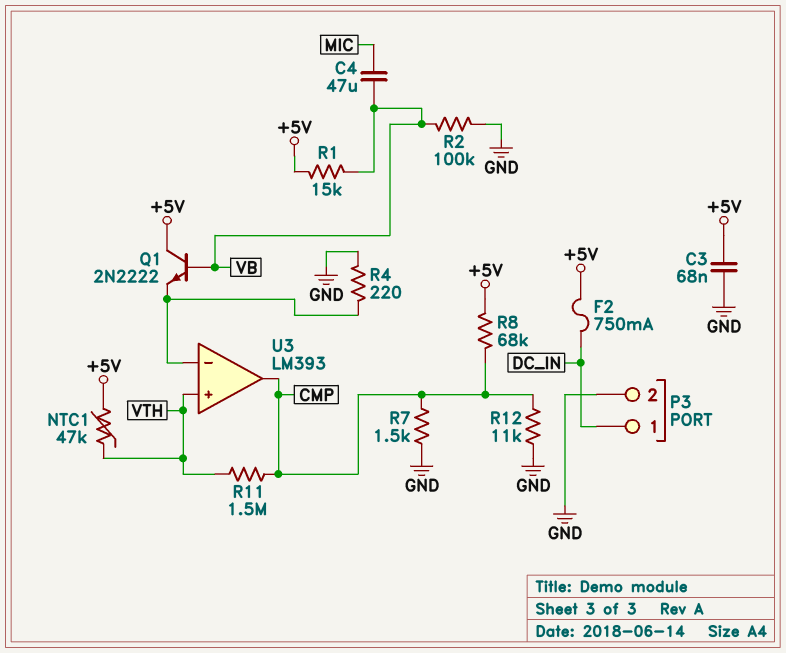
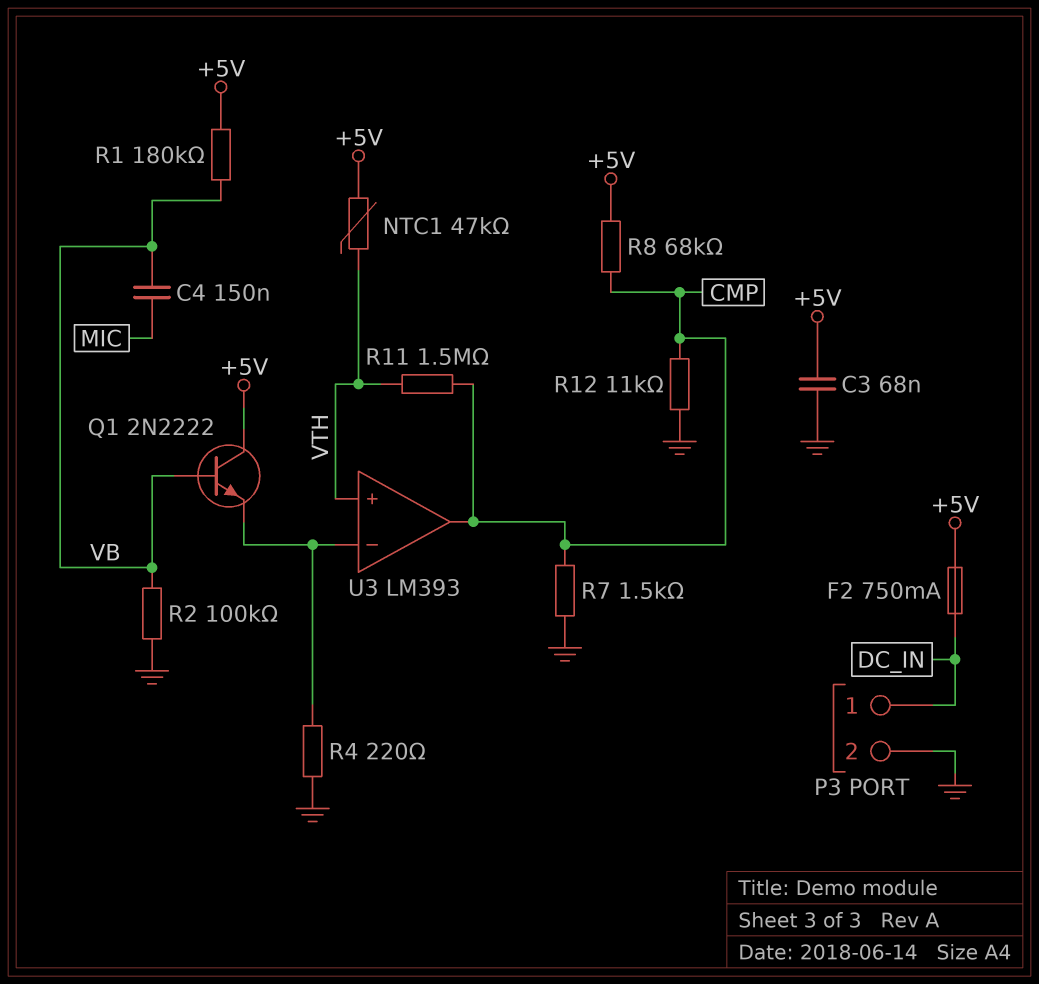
C4: 47uF (MIC, VB) -> 150nF (MIC, VB)
R1: 15k (+5V, VB) -> 180k (+5V, VB)

